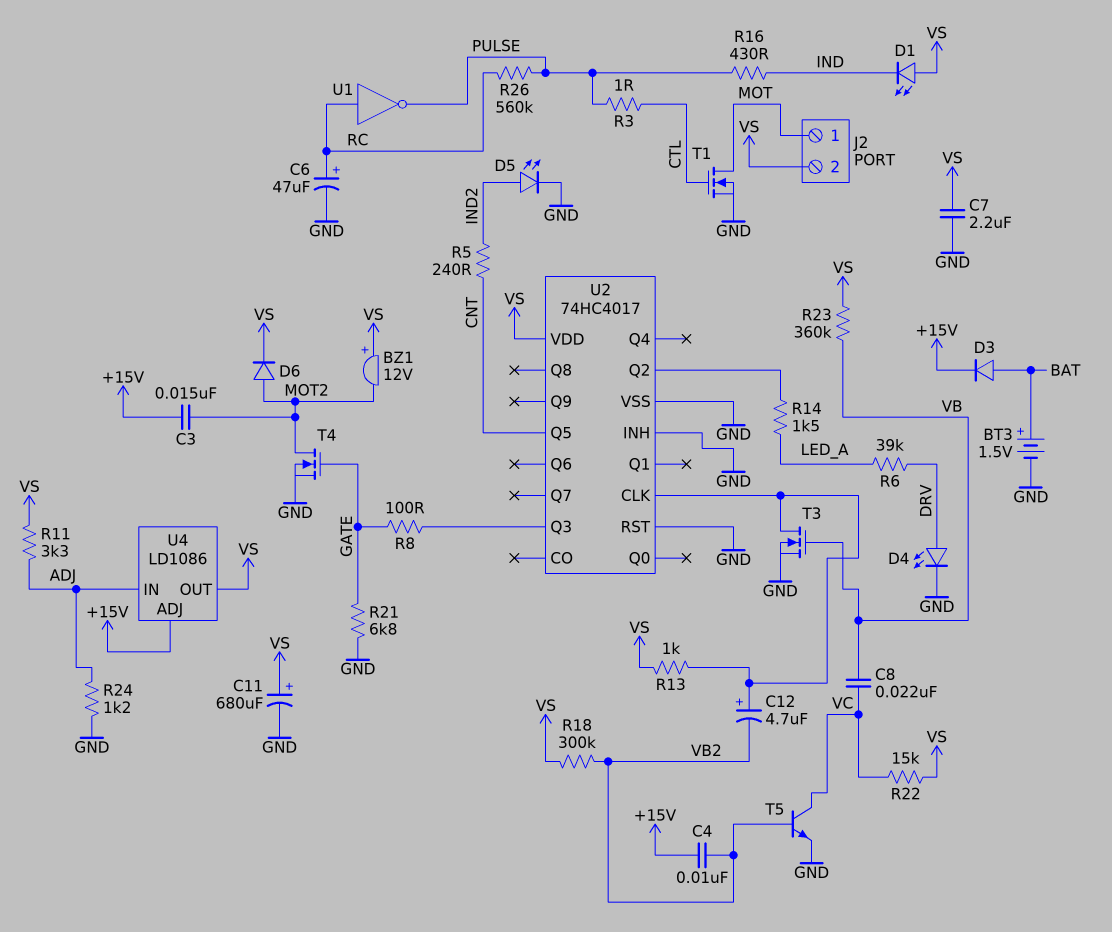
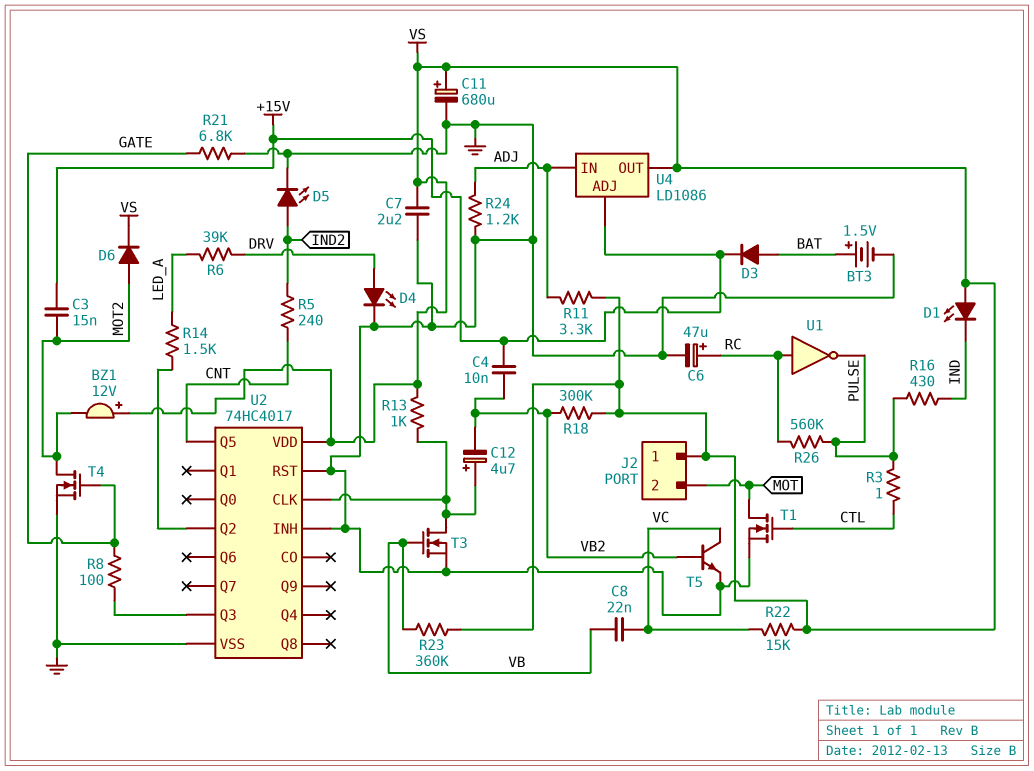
J2 pin 1: MOT -> VS
J2 pin 2: VS -> MOT

